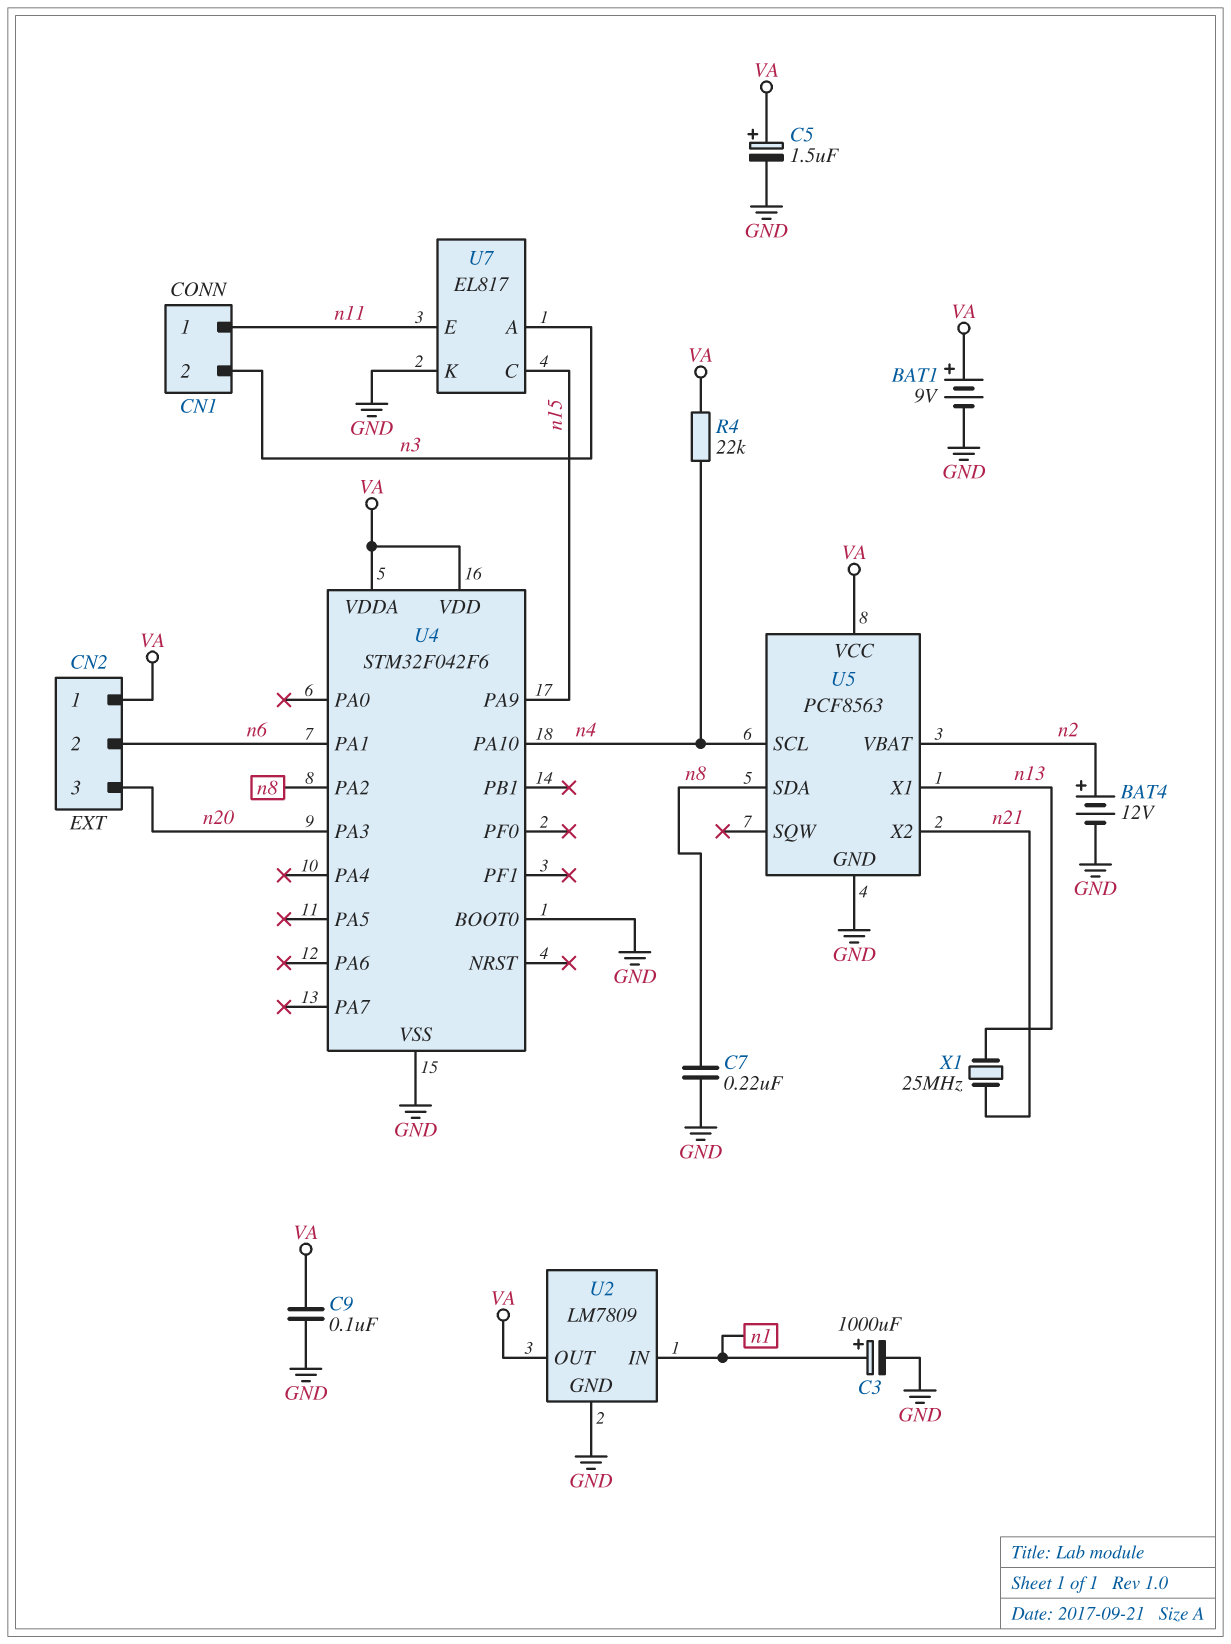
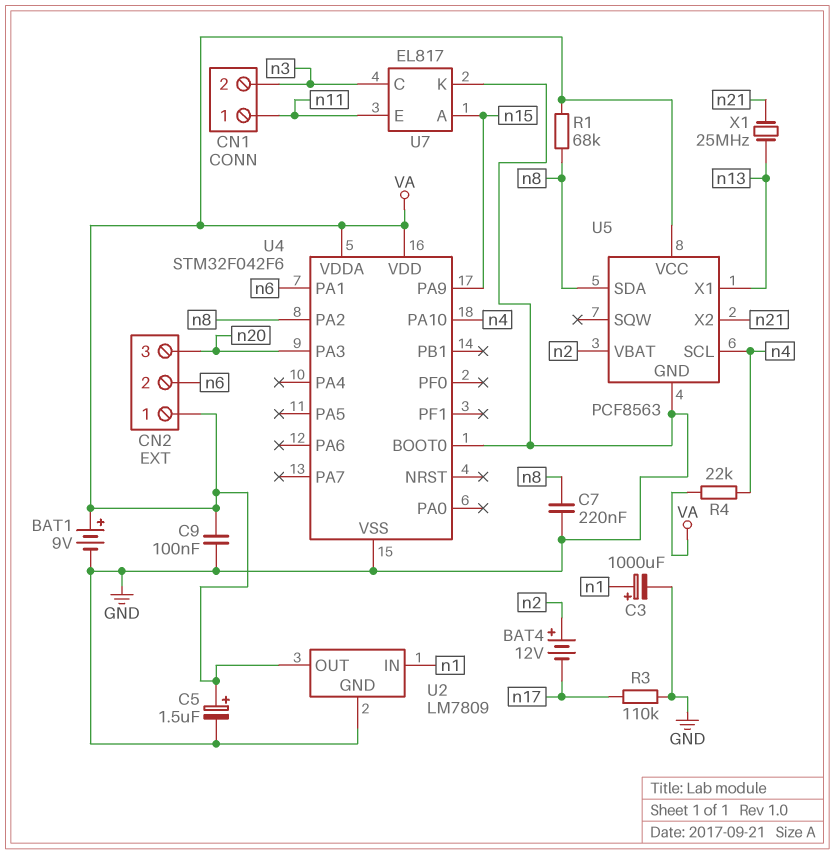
BAT4: 12V (plus n2, minus GND) -> 12V (plus n2, minus n17)
R1: none -> 68k (VA, n8)
R3: none -> 110k (GND, n17)
U7 pin A: n3 -> n15
U7 pin C: n15 -> n3

